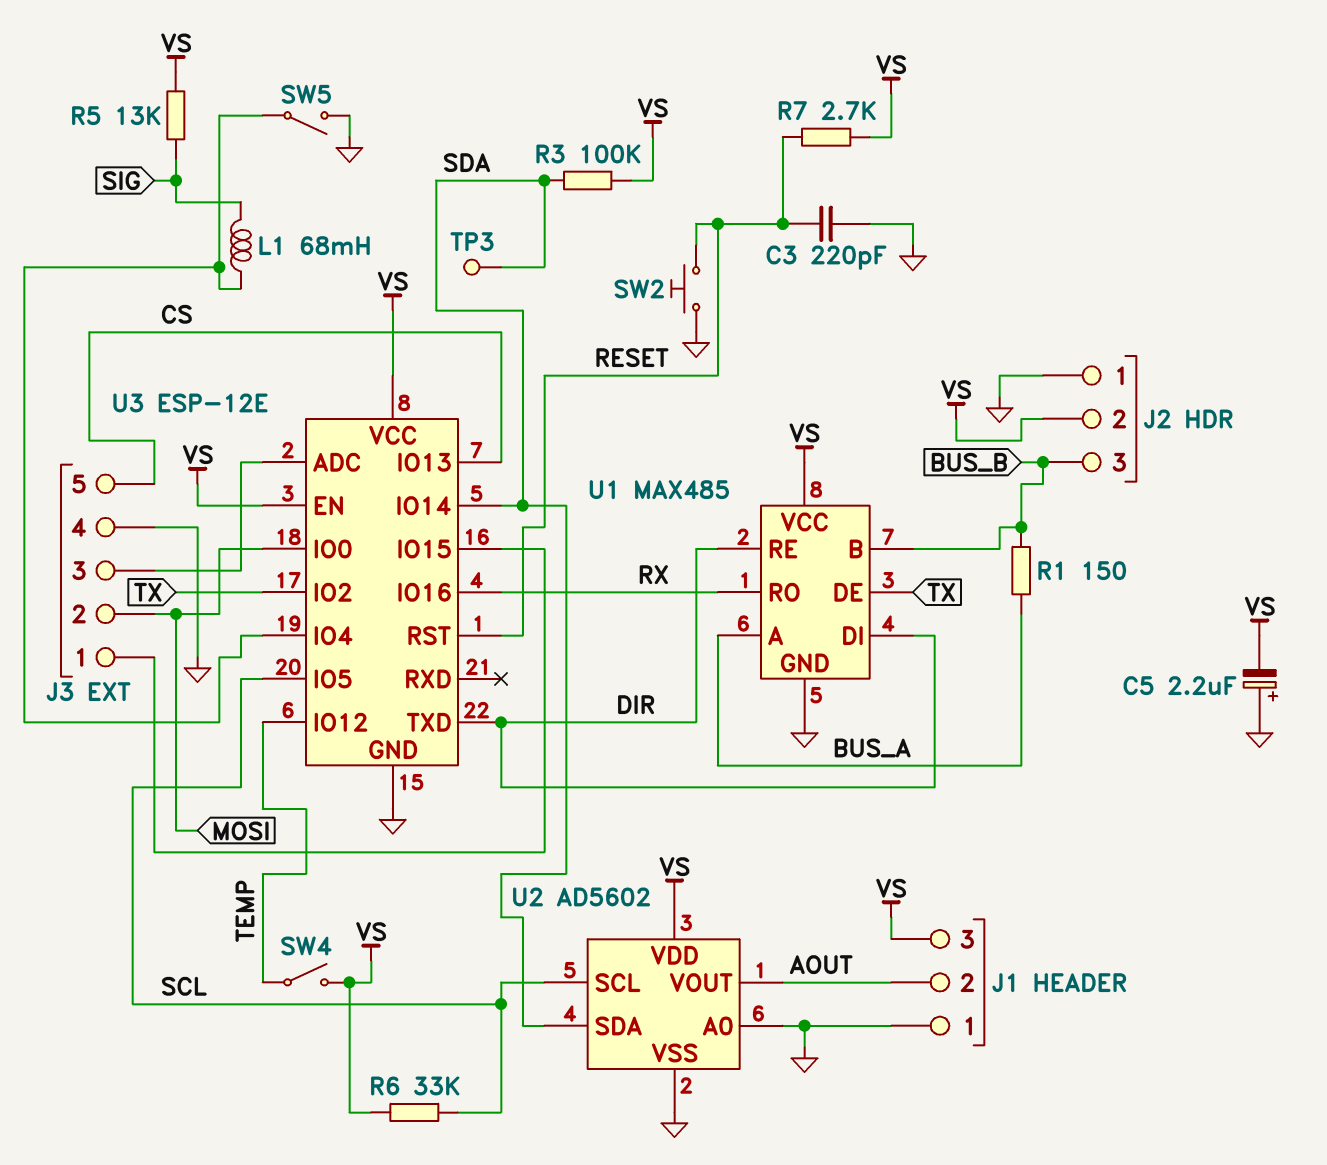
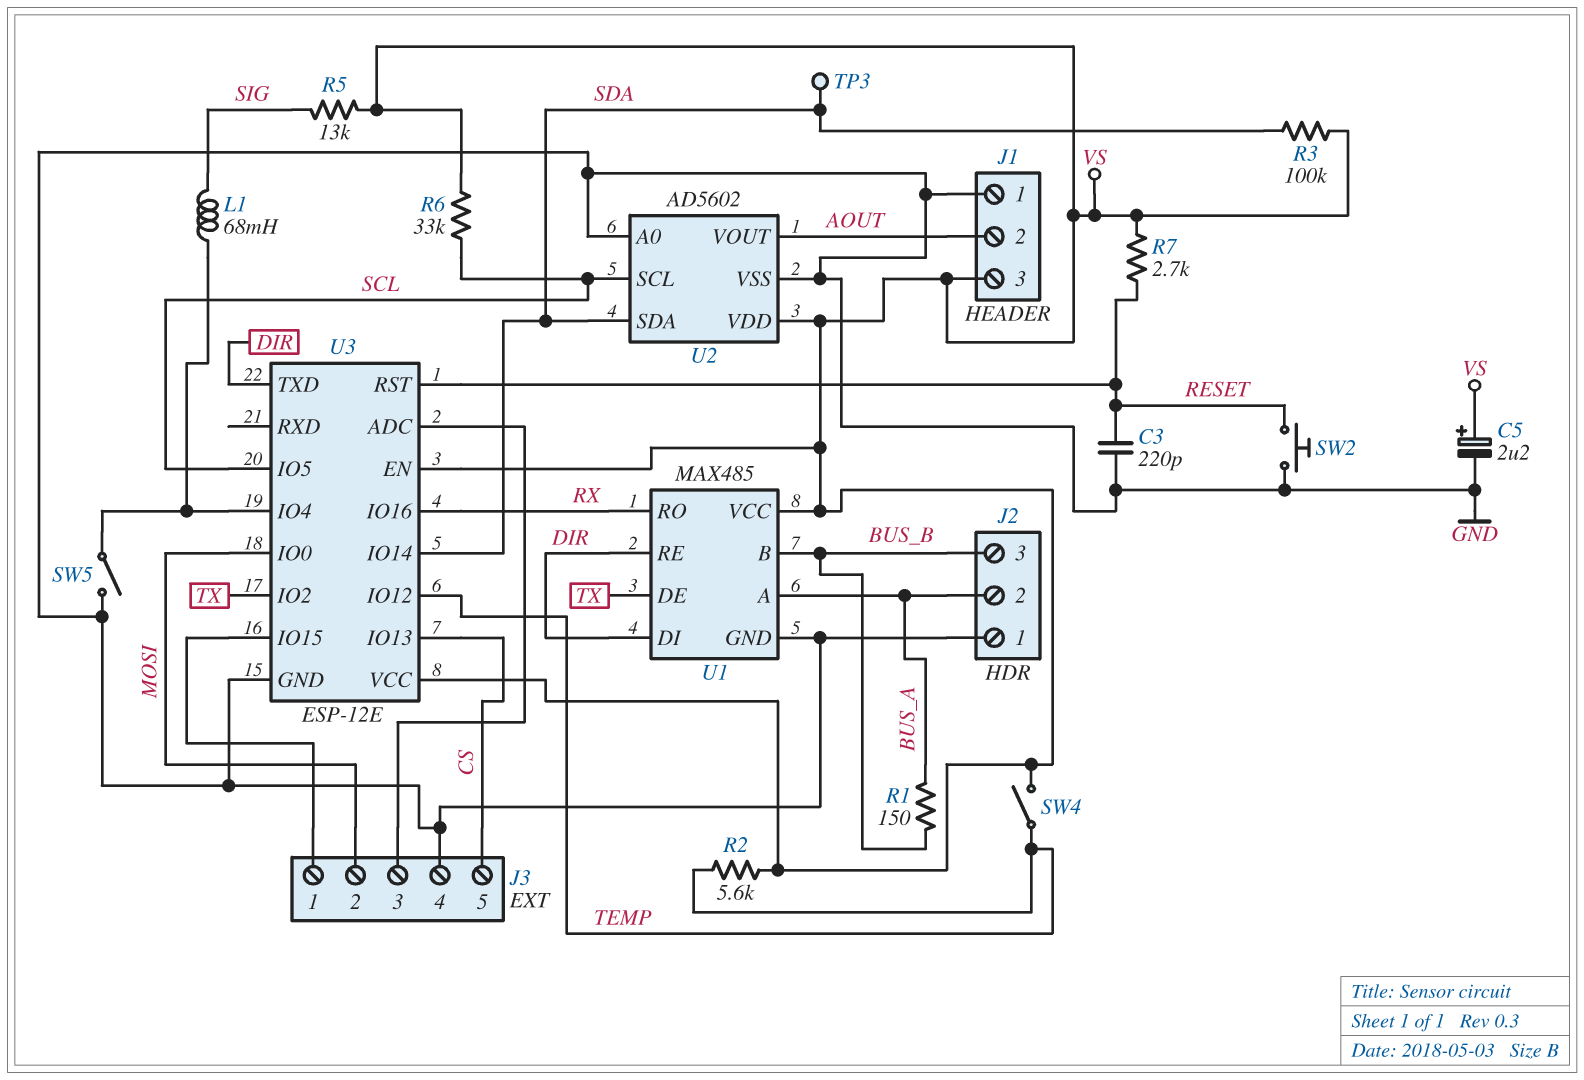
C5: 2.2uF (plus GND, minus VS) -> 2.2uF (plus VS, minus GND)
J2 pin 2: VS -> BUS_A
R2: none -> 5.6k (TEMP, VS)

